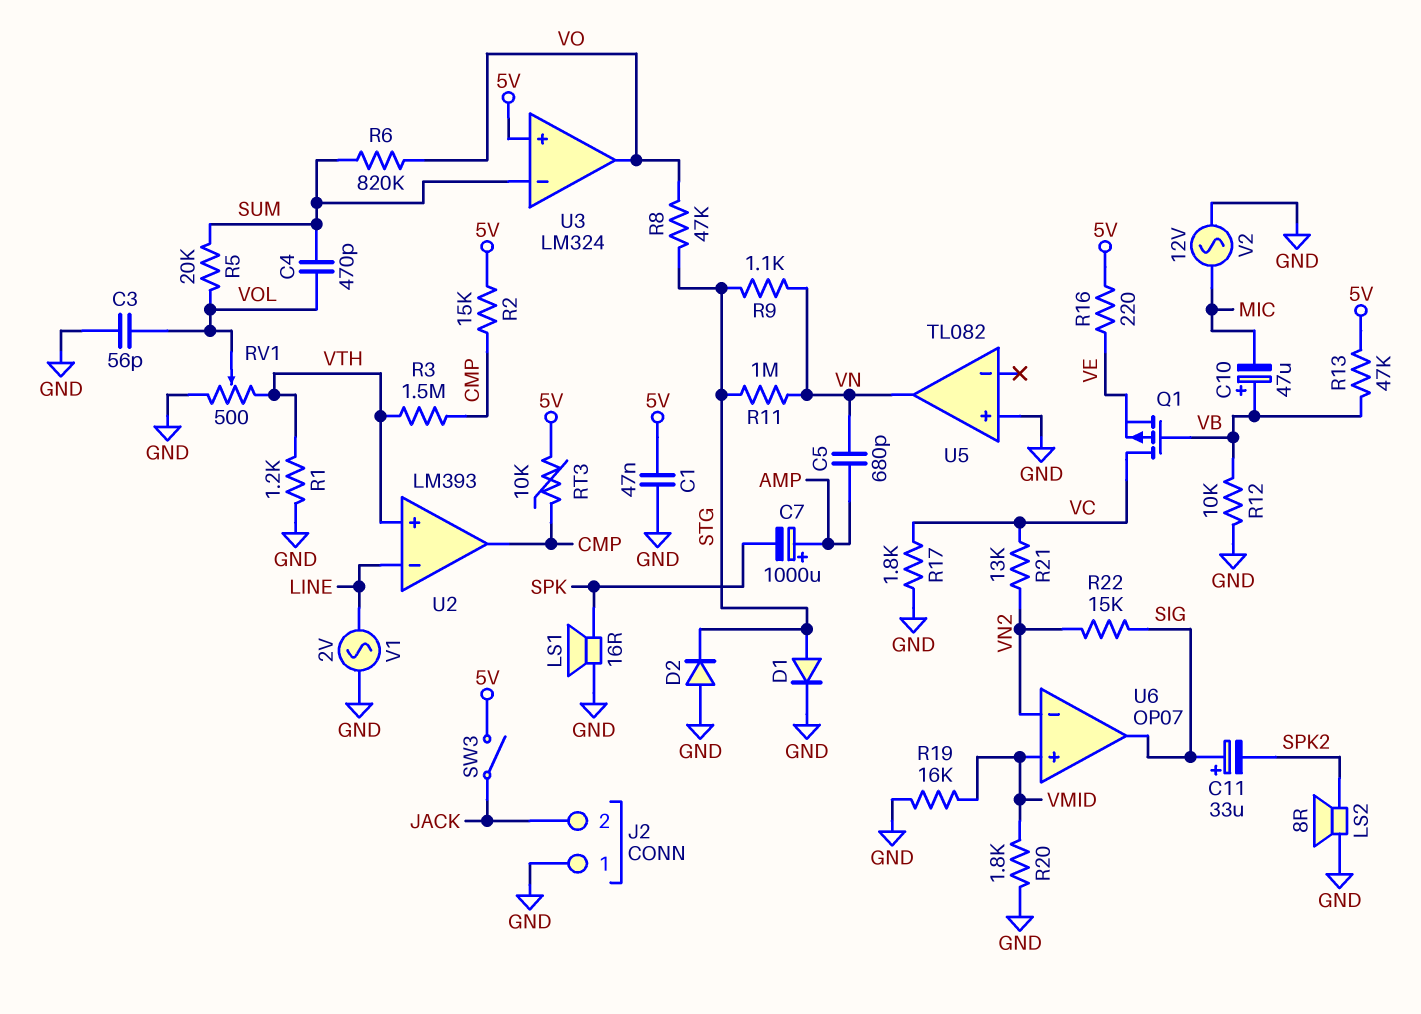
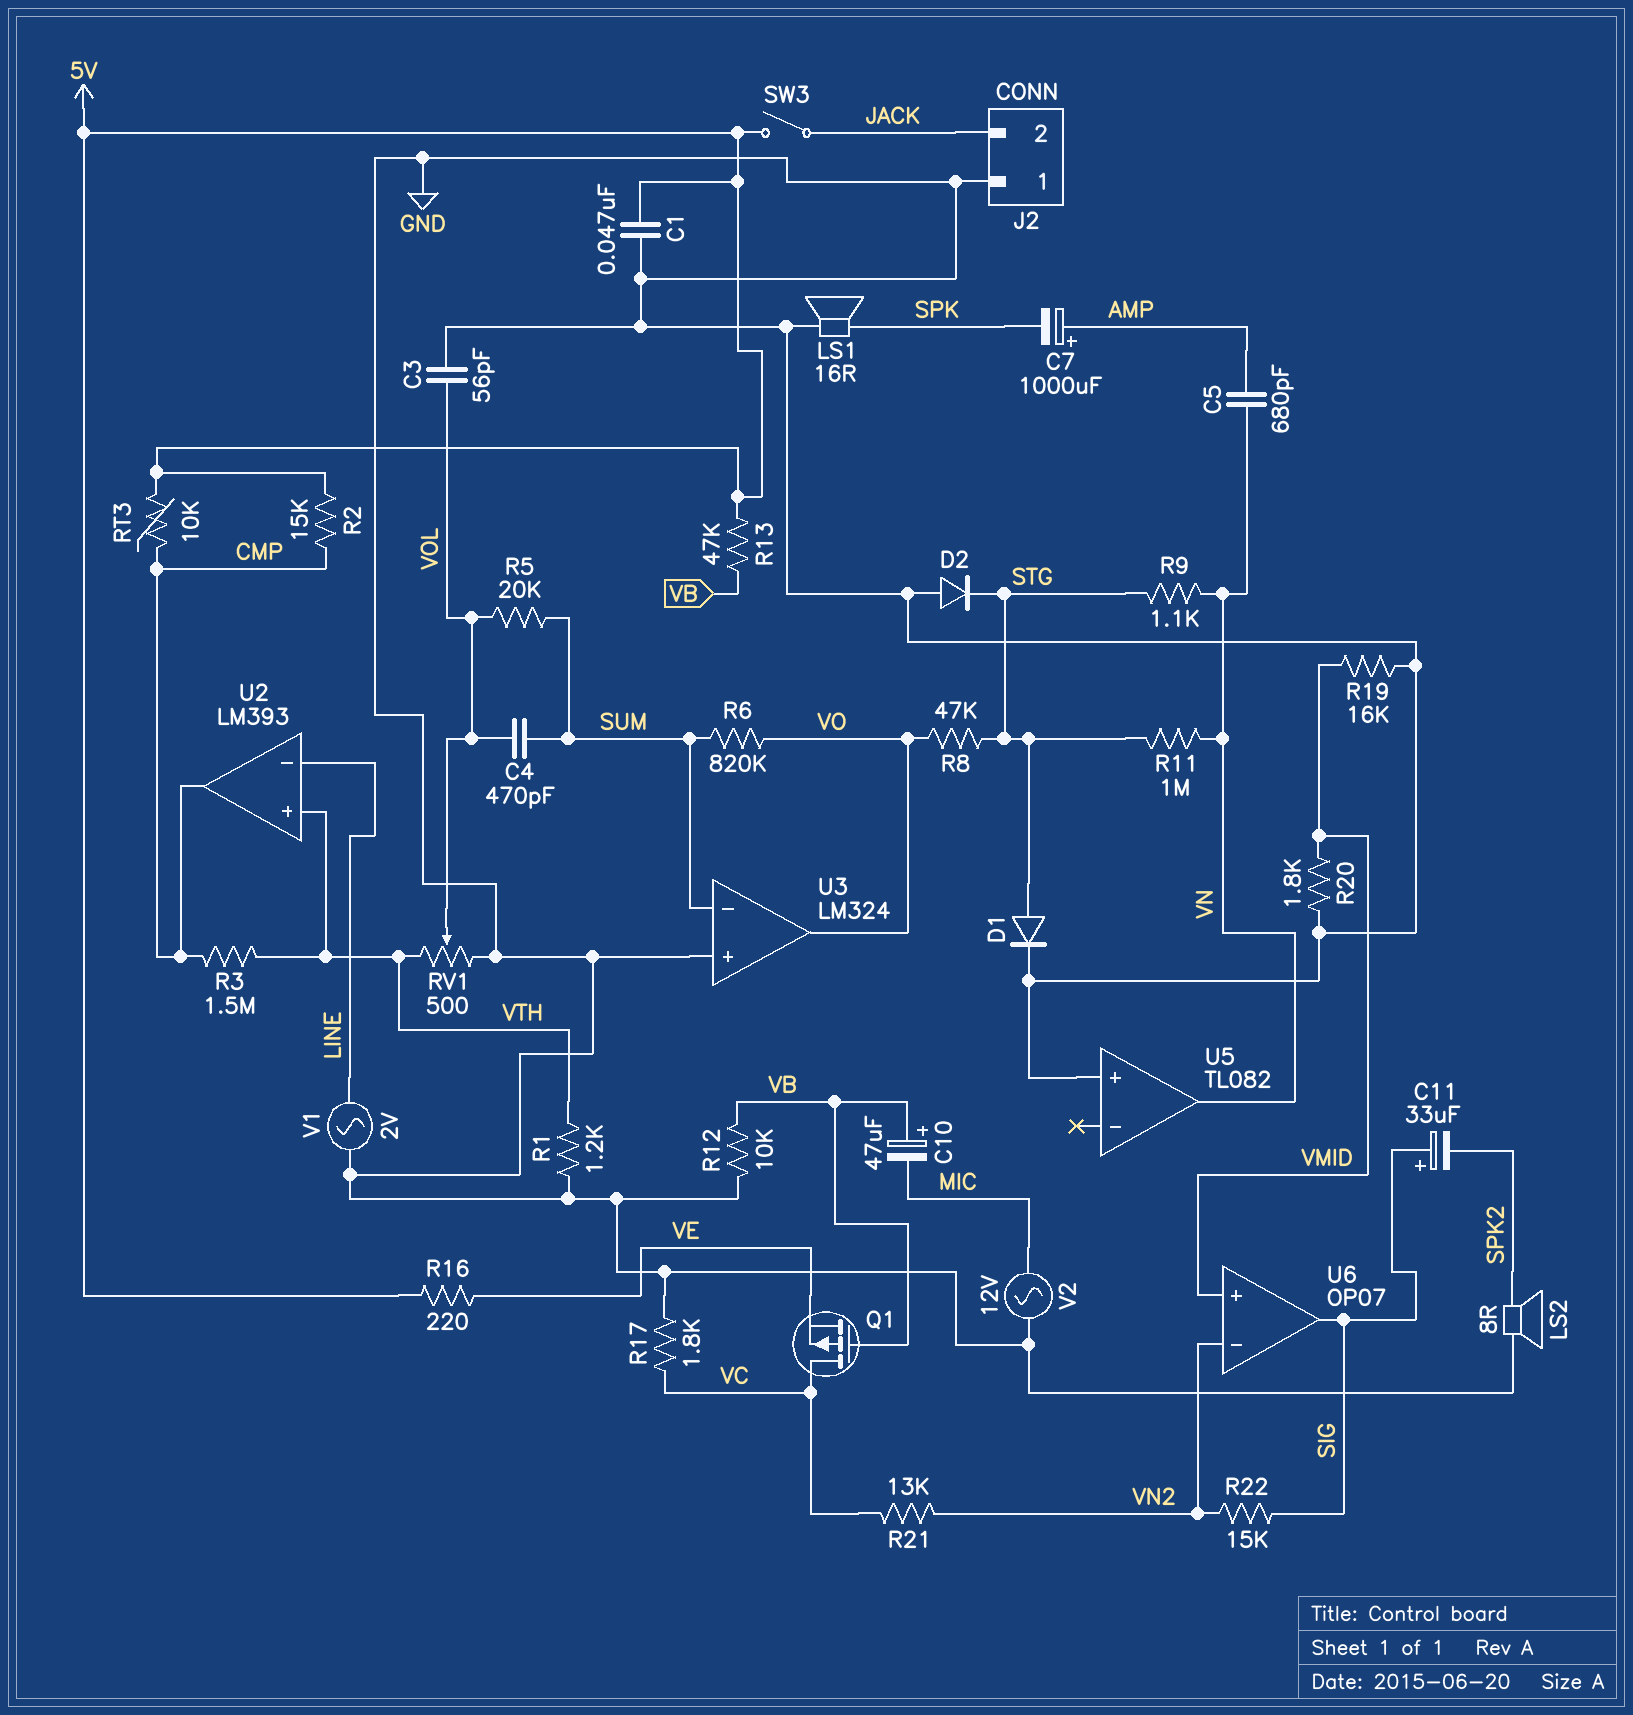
U3 pin in+: 5V -> GND

